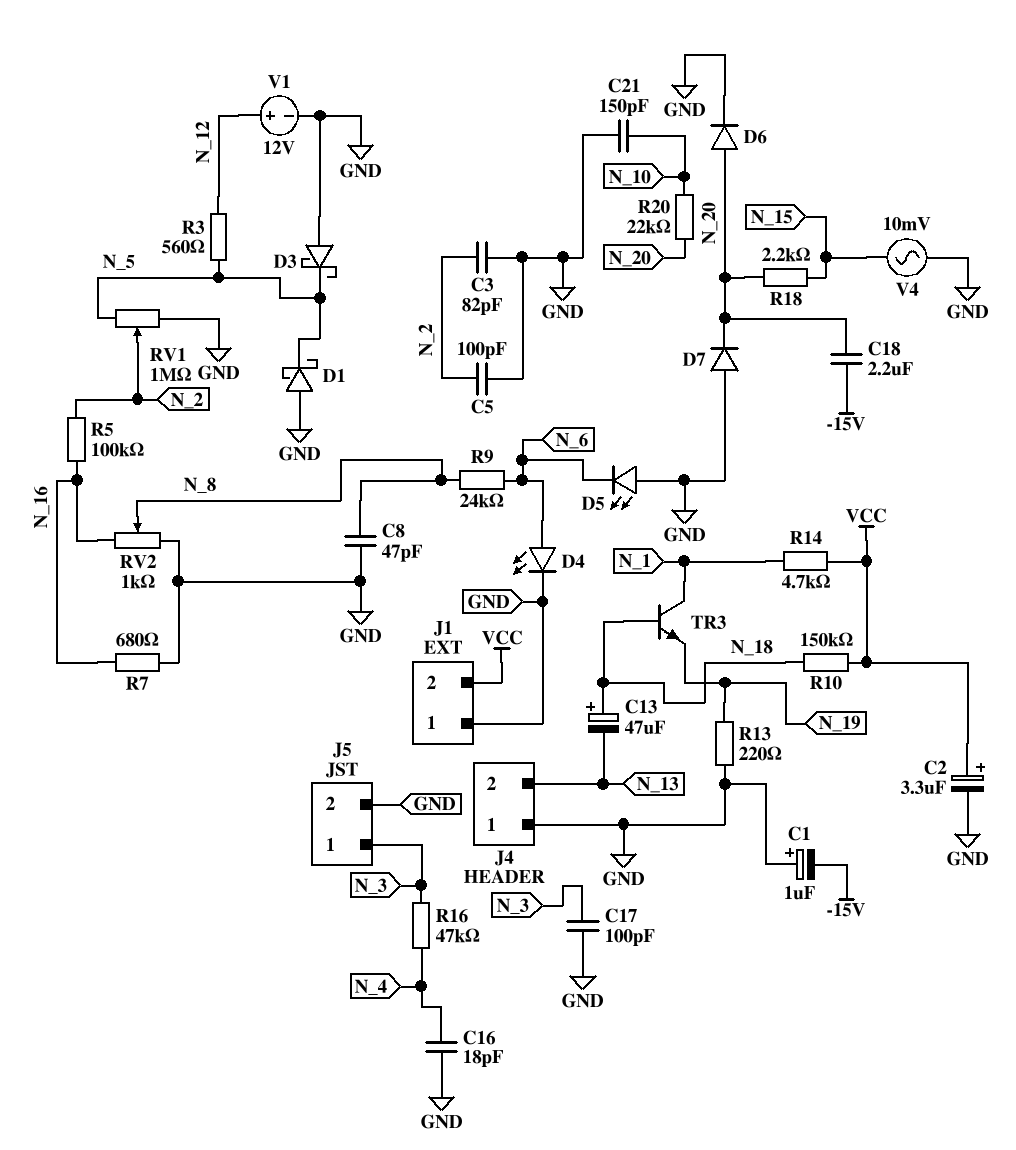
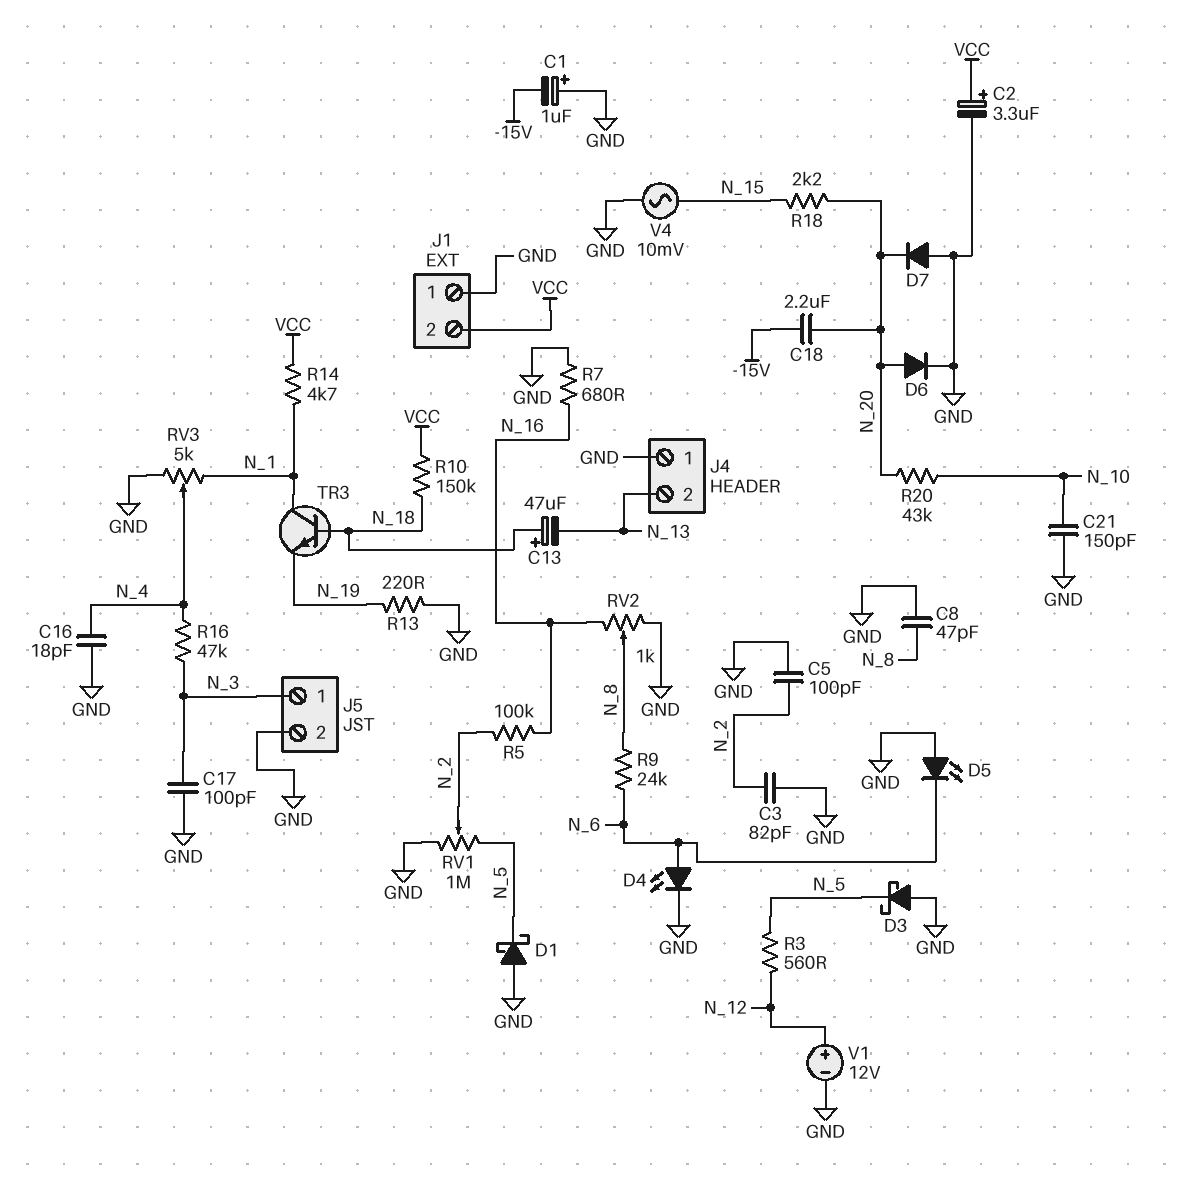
R20: 22k (N_10, N_20) -> 43k (N_10, N_20)
RV3: none -> 5k (GND, N_1, wiper N_4)

